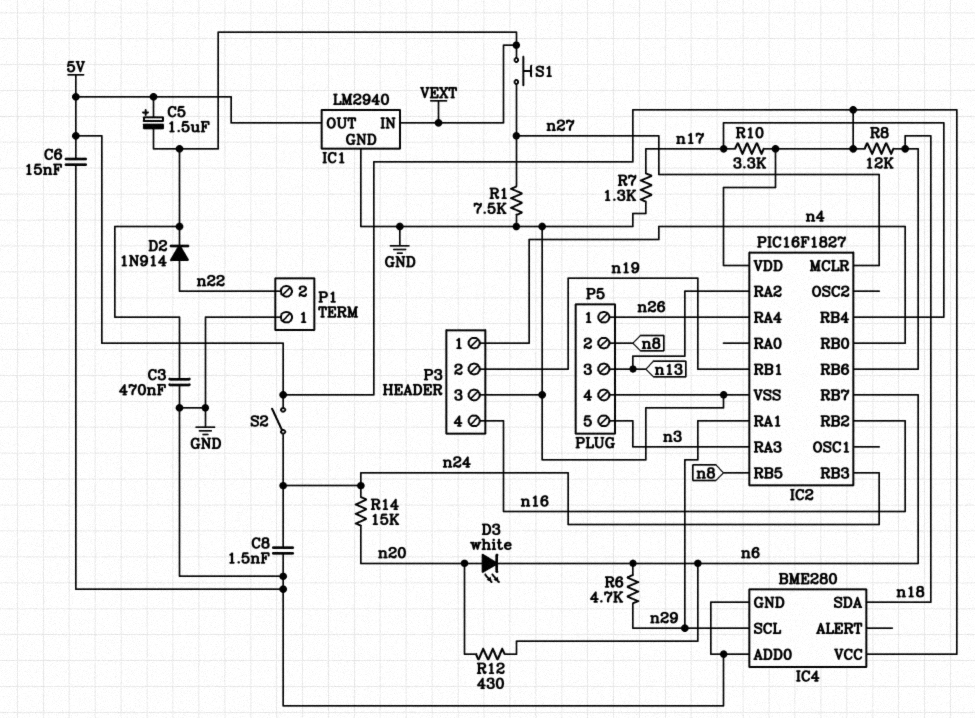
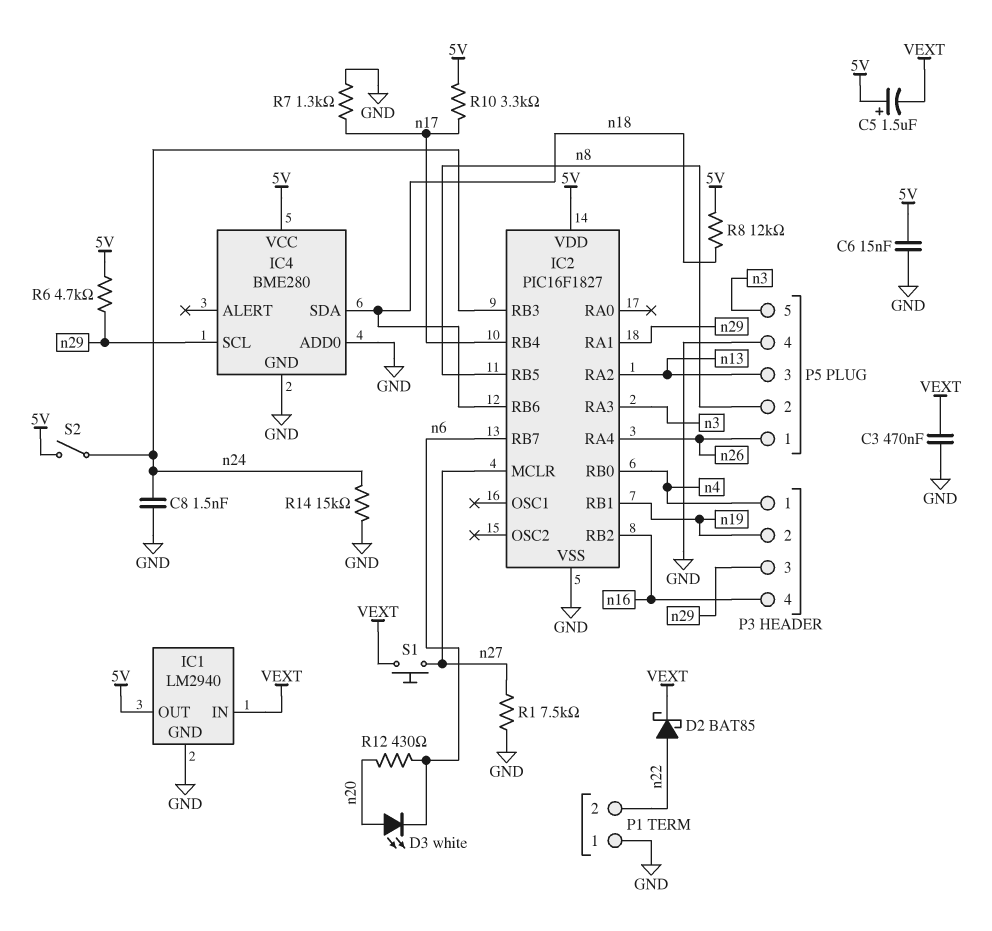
D2: diode 1N914 (A n22, K VEXT) -> schottky BAT85 (A n22, K VEXT)
P3 pin 3: GND -> n29
R6: 4.7k (n6, n29) -> 4.7k (5V, n29)
R14: 15k (n20, n24) -> 15k (GND, n24)

